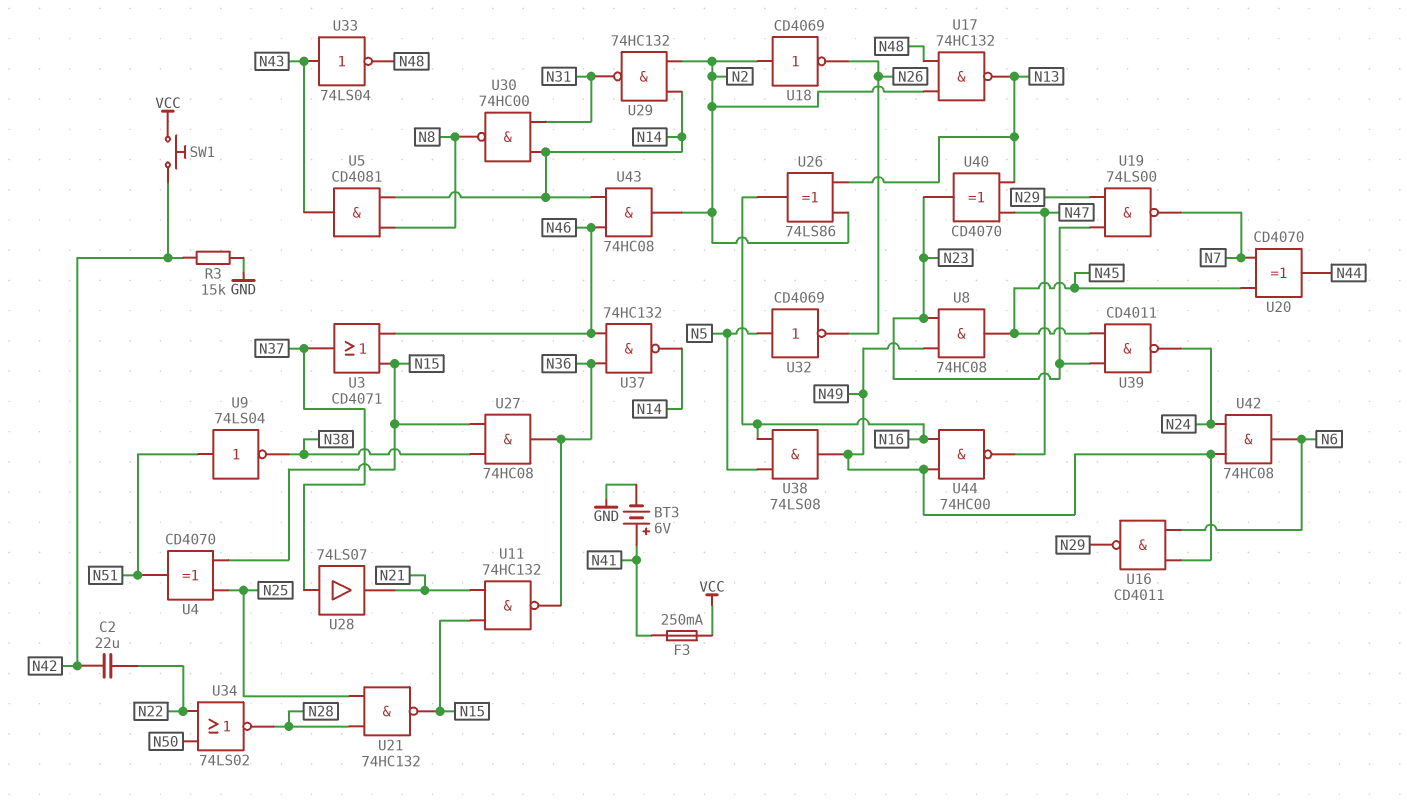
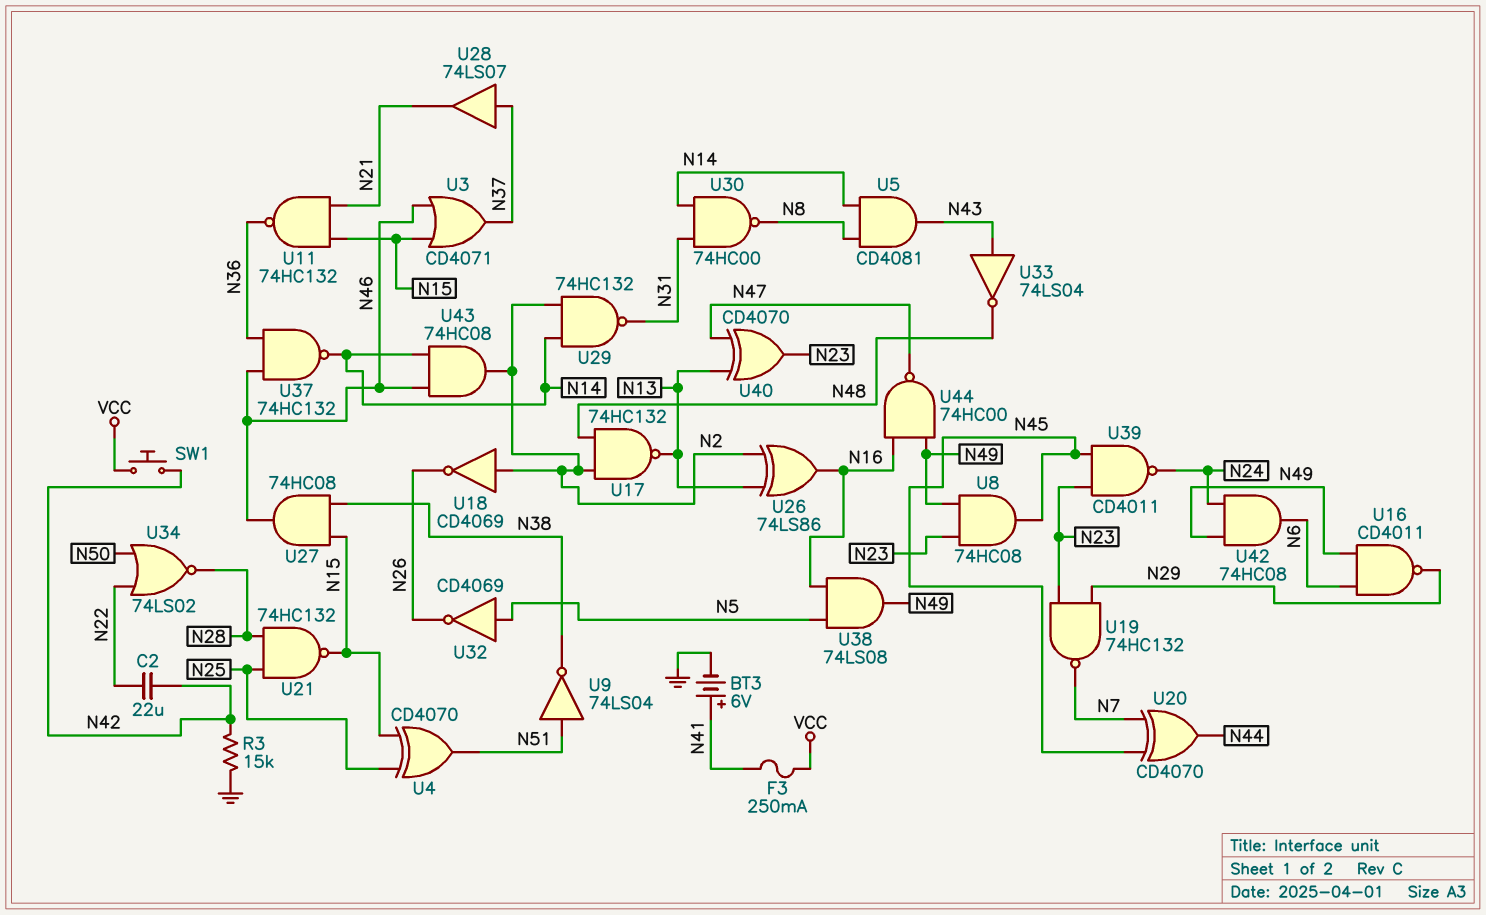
U19: NAND 74LS00 (in N23, in N29, out N7) -> NAND 74HC132 (in N23, in N29, out N7)
U27: AND 74HC08 (in N15, in N38, out N36) -> AND 74HC08 (in N15, in N38, out N46)

